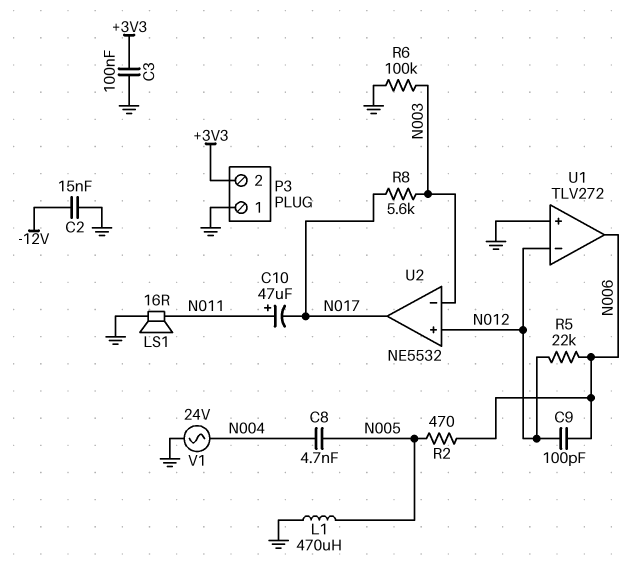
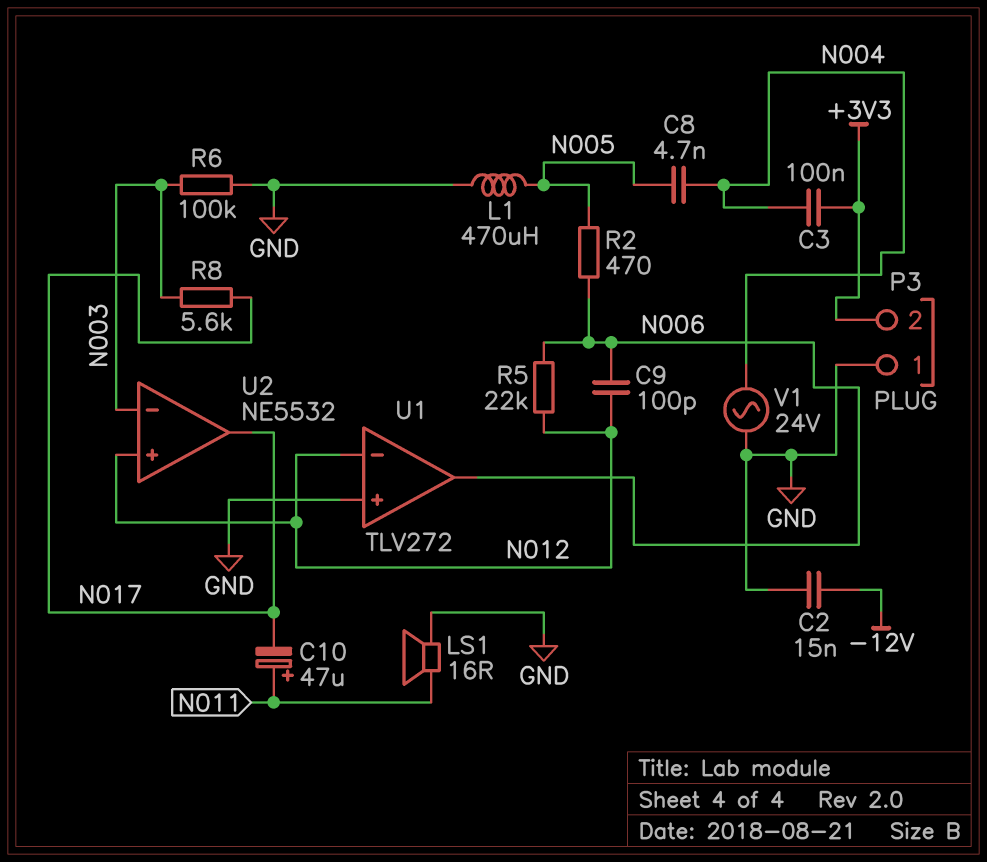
C3: 100nF (+3V3, GND) -> 100nF (+3V3, N004)

